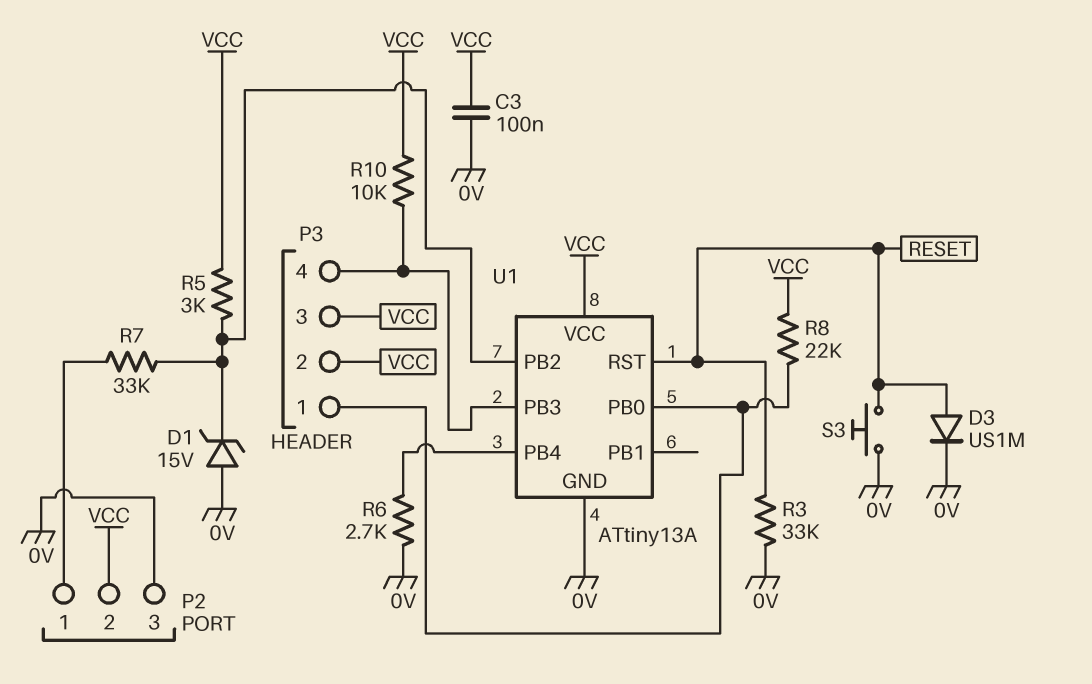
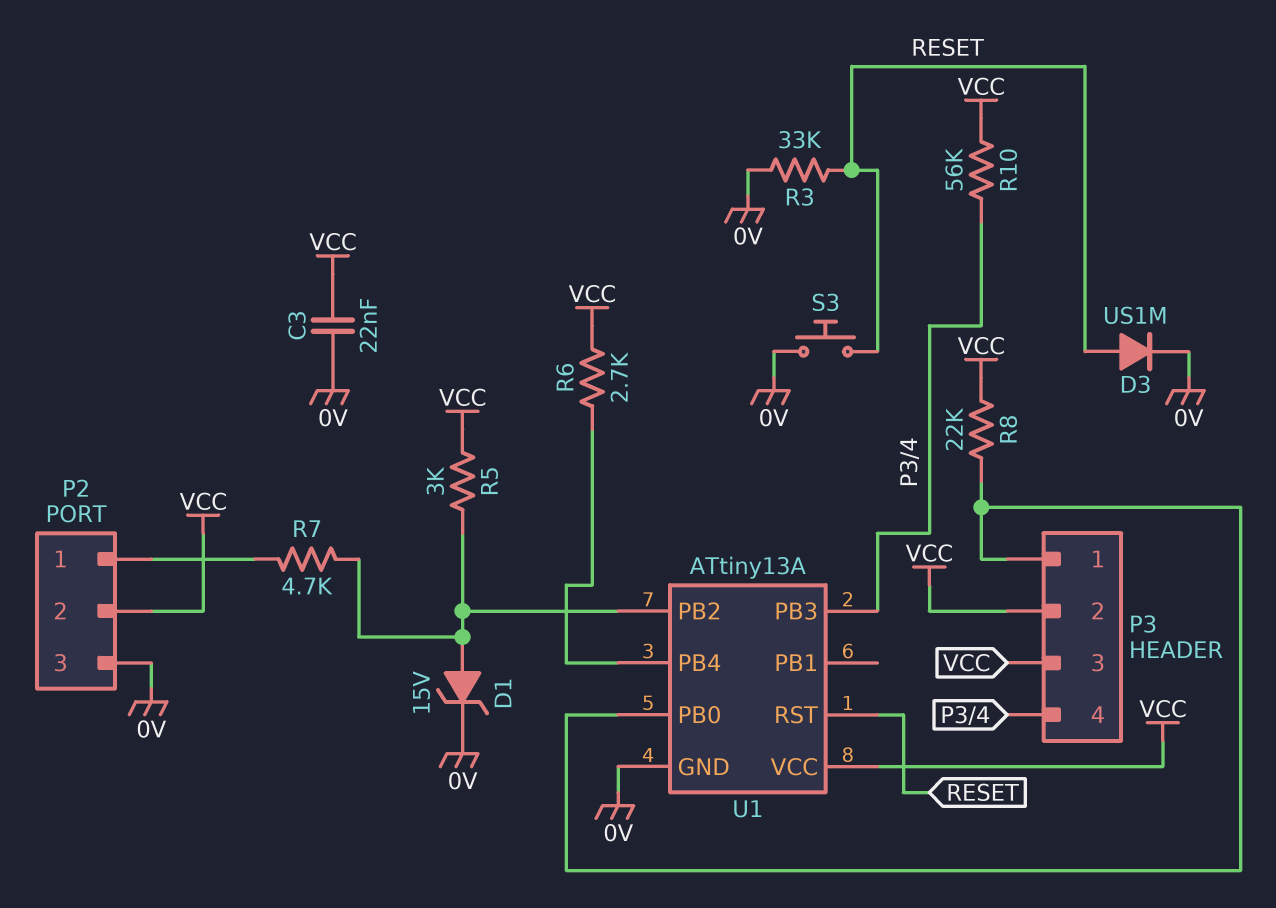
C3: 100nF (0V, VCC) -> 22nF (0V, VCC)
D1: zener 15V (A 0V, K U1/PB2) -> zener 15V (A U1/PB2, K 0V)
R6: 2.7k (0V, U1/PB4) -> 2.7k (U1/PB4, VCC)
R7: 33k (P2/1, U1/PB2) -> 4.7k (P2/1, U1/PB2)
R10: 10k (P3/4, VCC) -> 56k (P3/4, VCC)

